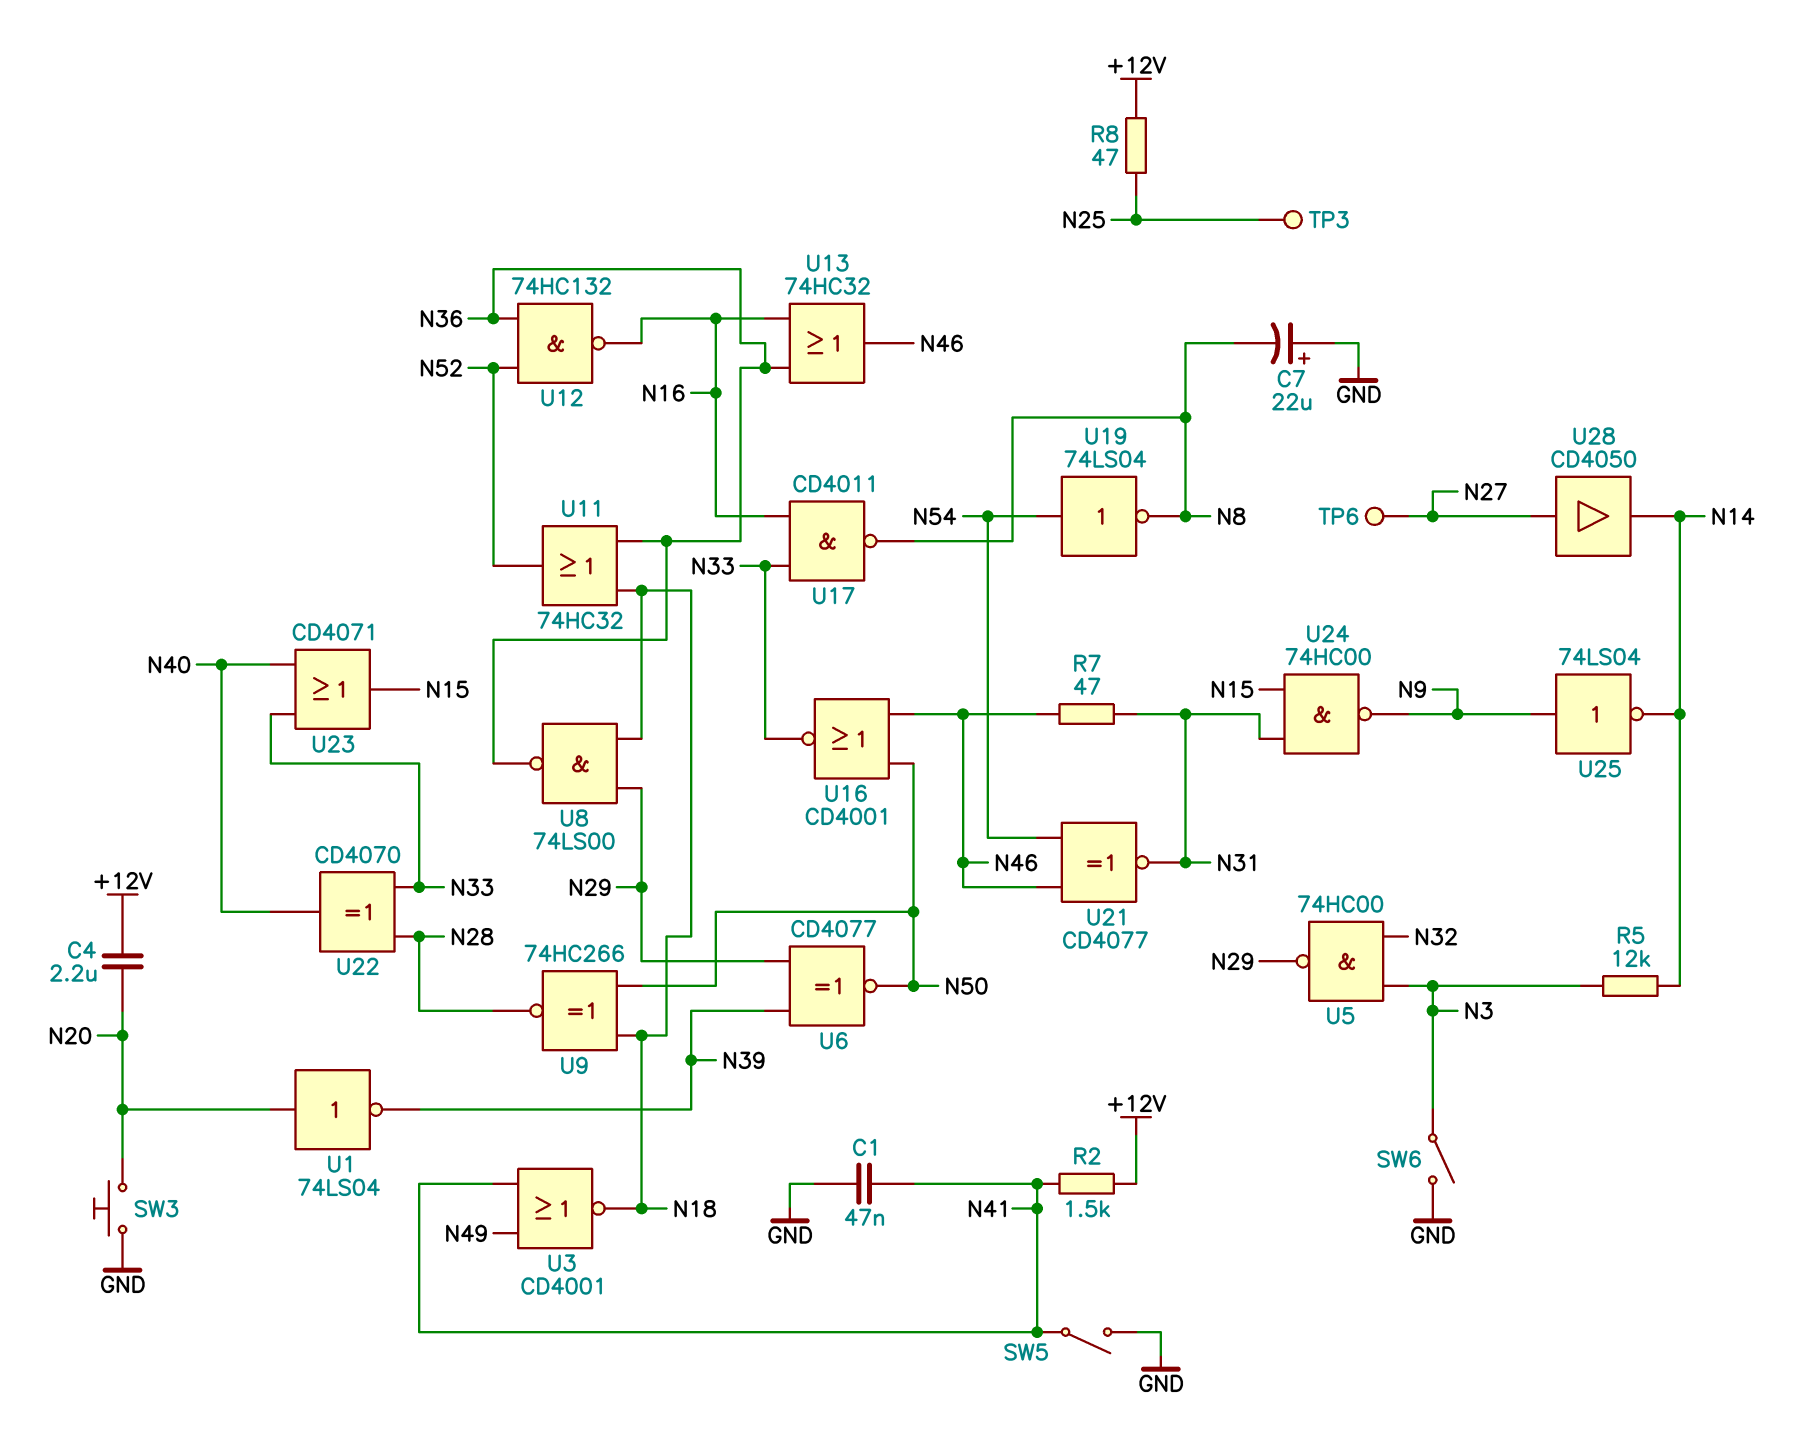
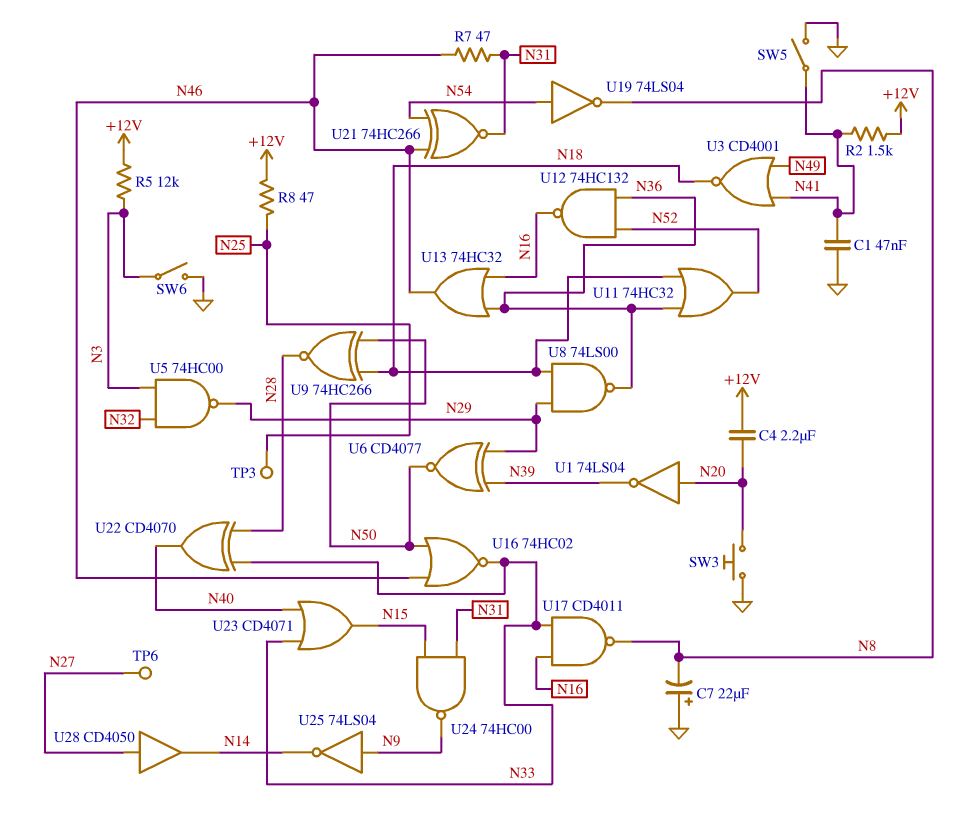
R5: 12k (N3, N14) -> 12k (+12V, N3)
U16: NOR CD4001 (in N46, in N50, out N33) -> NOR 74HC02 (in N46, in N50, out N33)
U21: XNOR CD4077 (in N46, in N54, out N31) -> XNOR 74HC266 (in N46, in N54, out N31)

